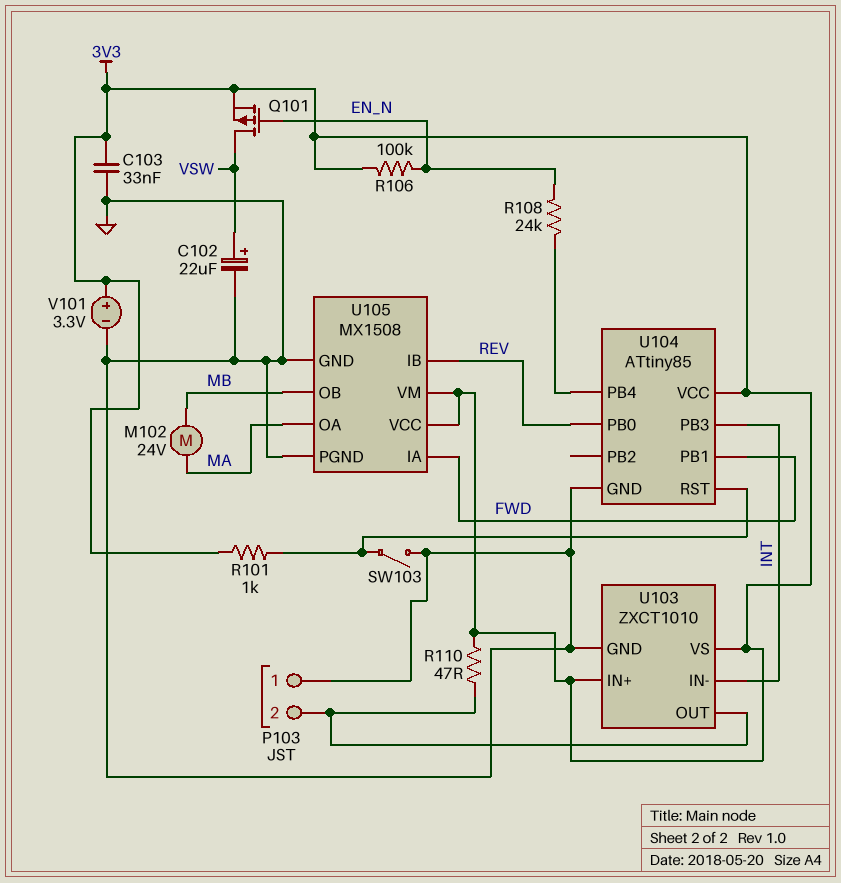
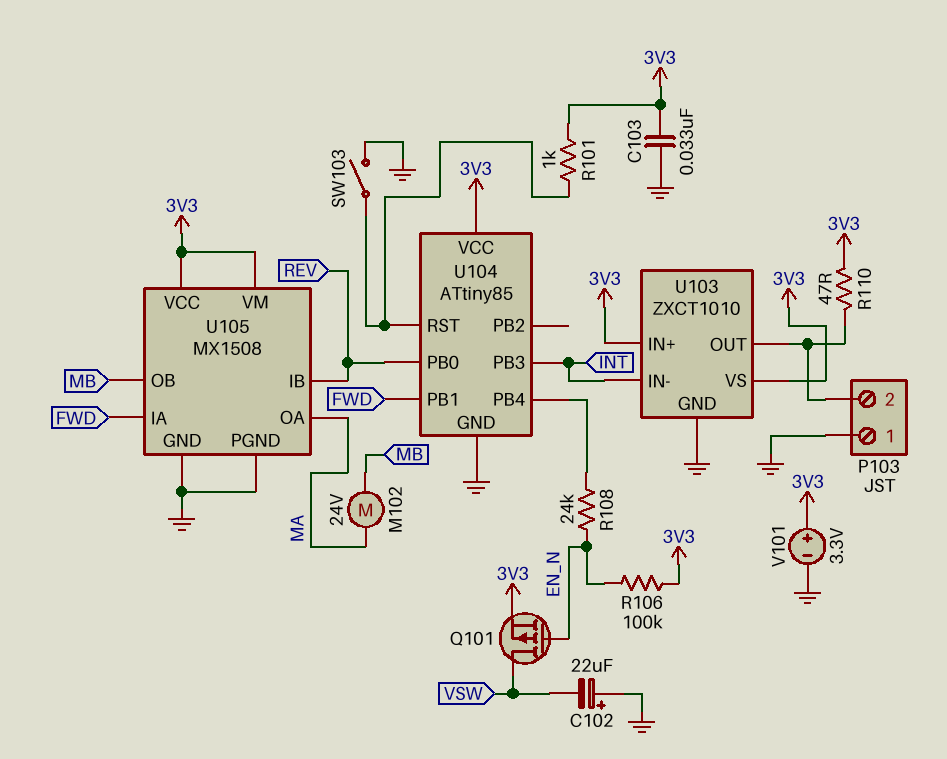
C102: 22uF (plus VSW, minus GND) -> 22uF (plus GND, minus VSW)

